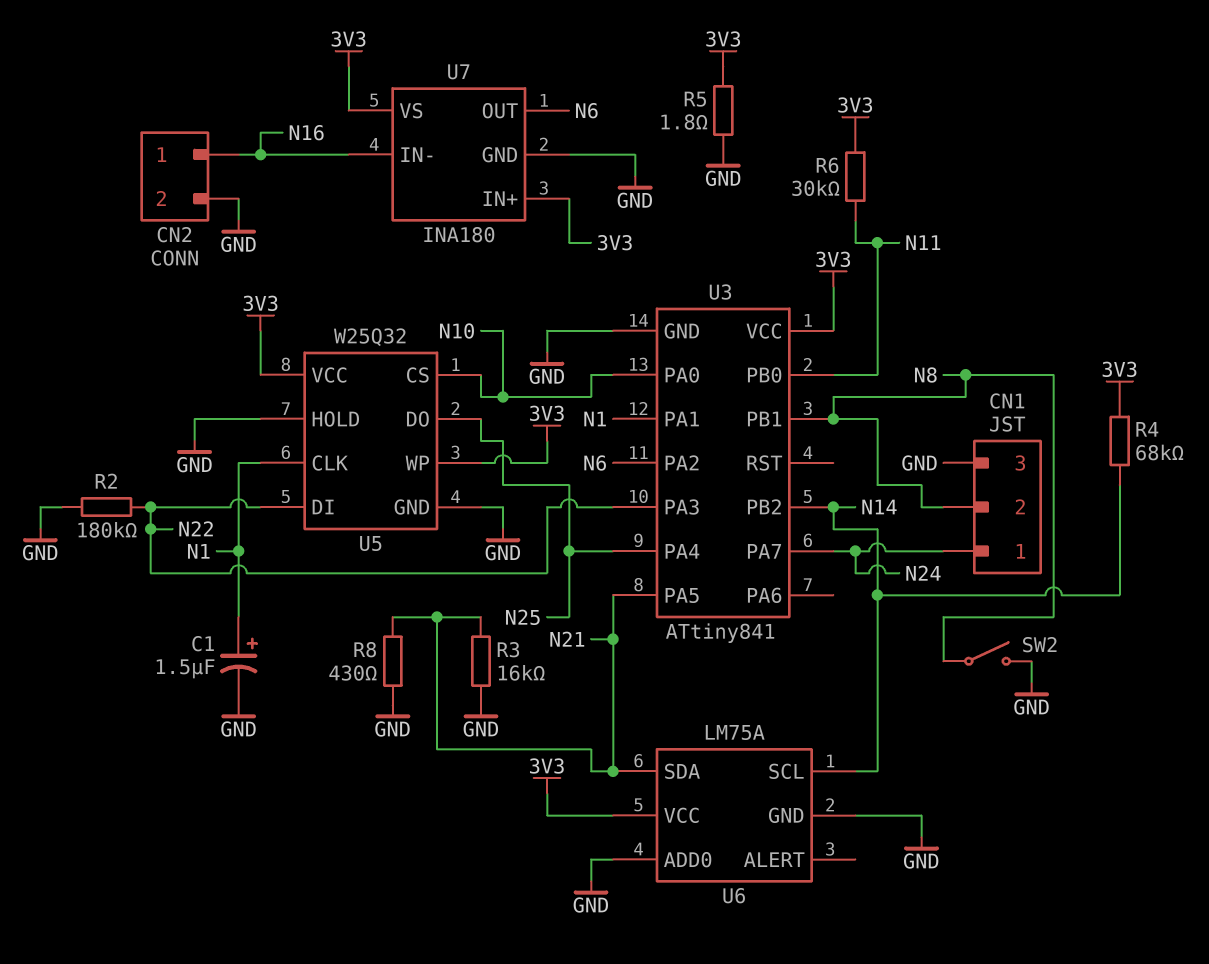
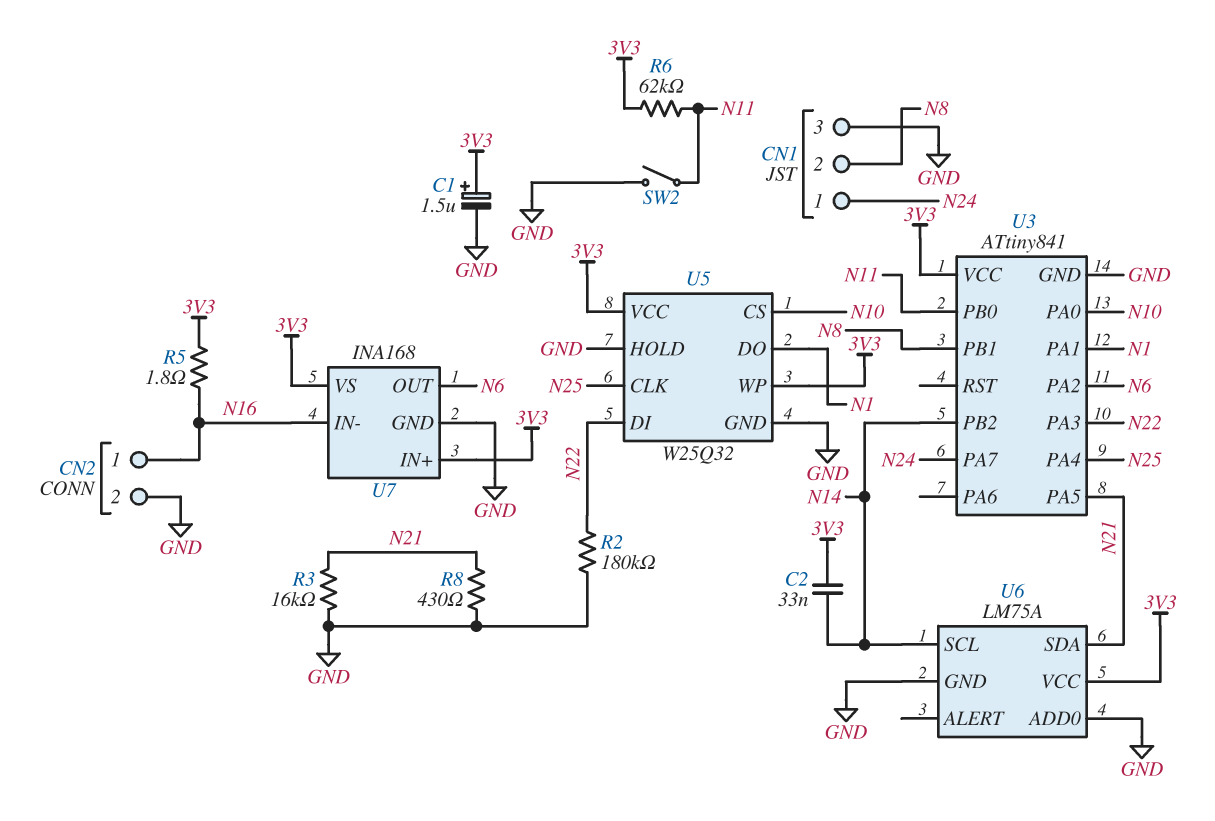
C1: 1.5uF (plus N1, minus GND) -> 1.5uF (plus 3V3, minus GND)
C2: none -> 33nF (3V3, N14)
R4: 68k (3V3, N14) -> none
R5: 1.8 (3V3, GND) -> 1.8 (3V3, N16)
R6: 30k (3V3, N11) -> 62k (3V3, N11)
SW2: switch (GND, N8) -> switch (GND, N11)
U5 pin CLK: N1 -> N25
U5 pin DO: N25 -> N1
U7: INA180 -> INA168

